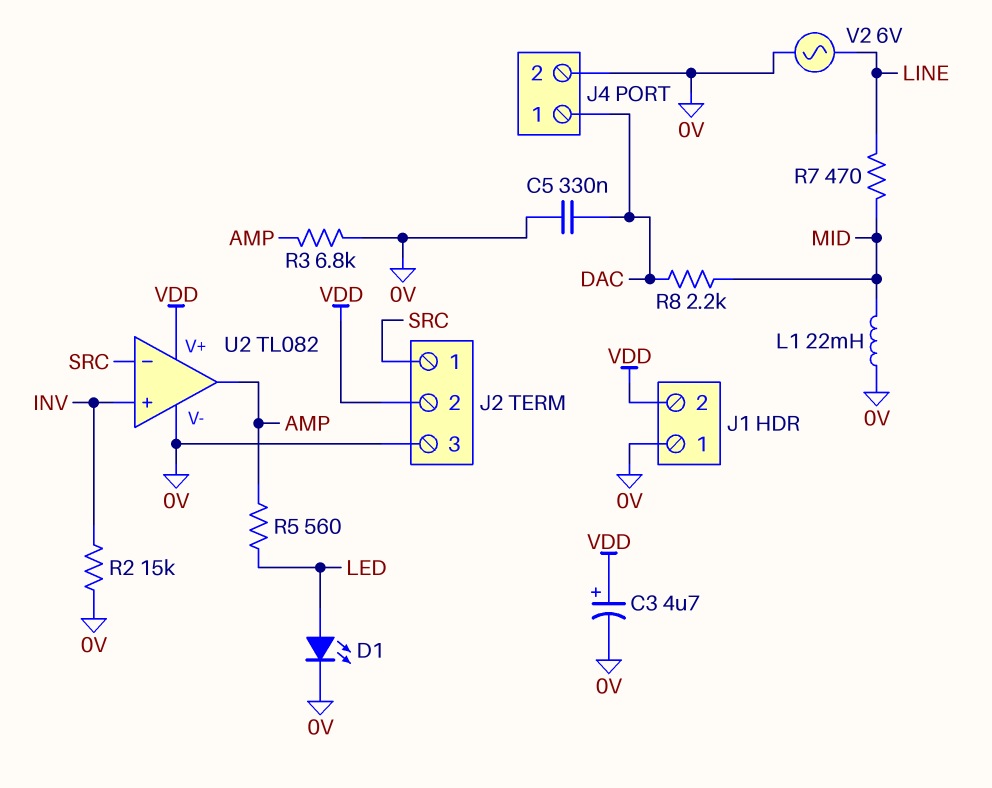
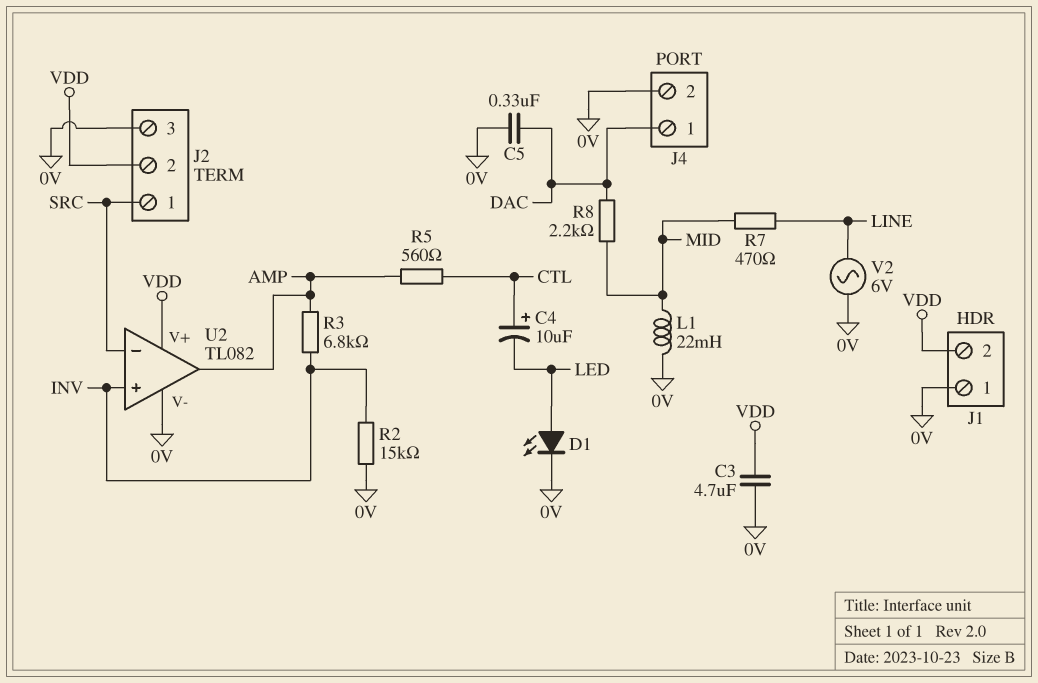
C3: 4.7uF (plus VDD, minus 0V) -> 4.7uF (0V, VDD)
C4: none -> 10uF (plus CTL, minus LED)
R3: 6.8k (0V, AMP) -> 6.8k (AMP, INV)
R5: 560 (AMP, LED) -> 560 (AMP, CTL)

